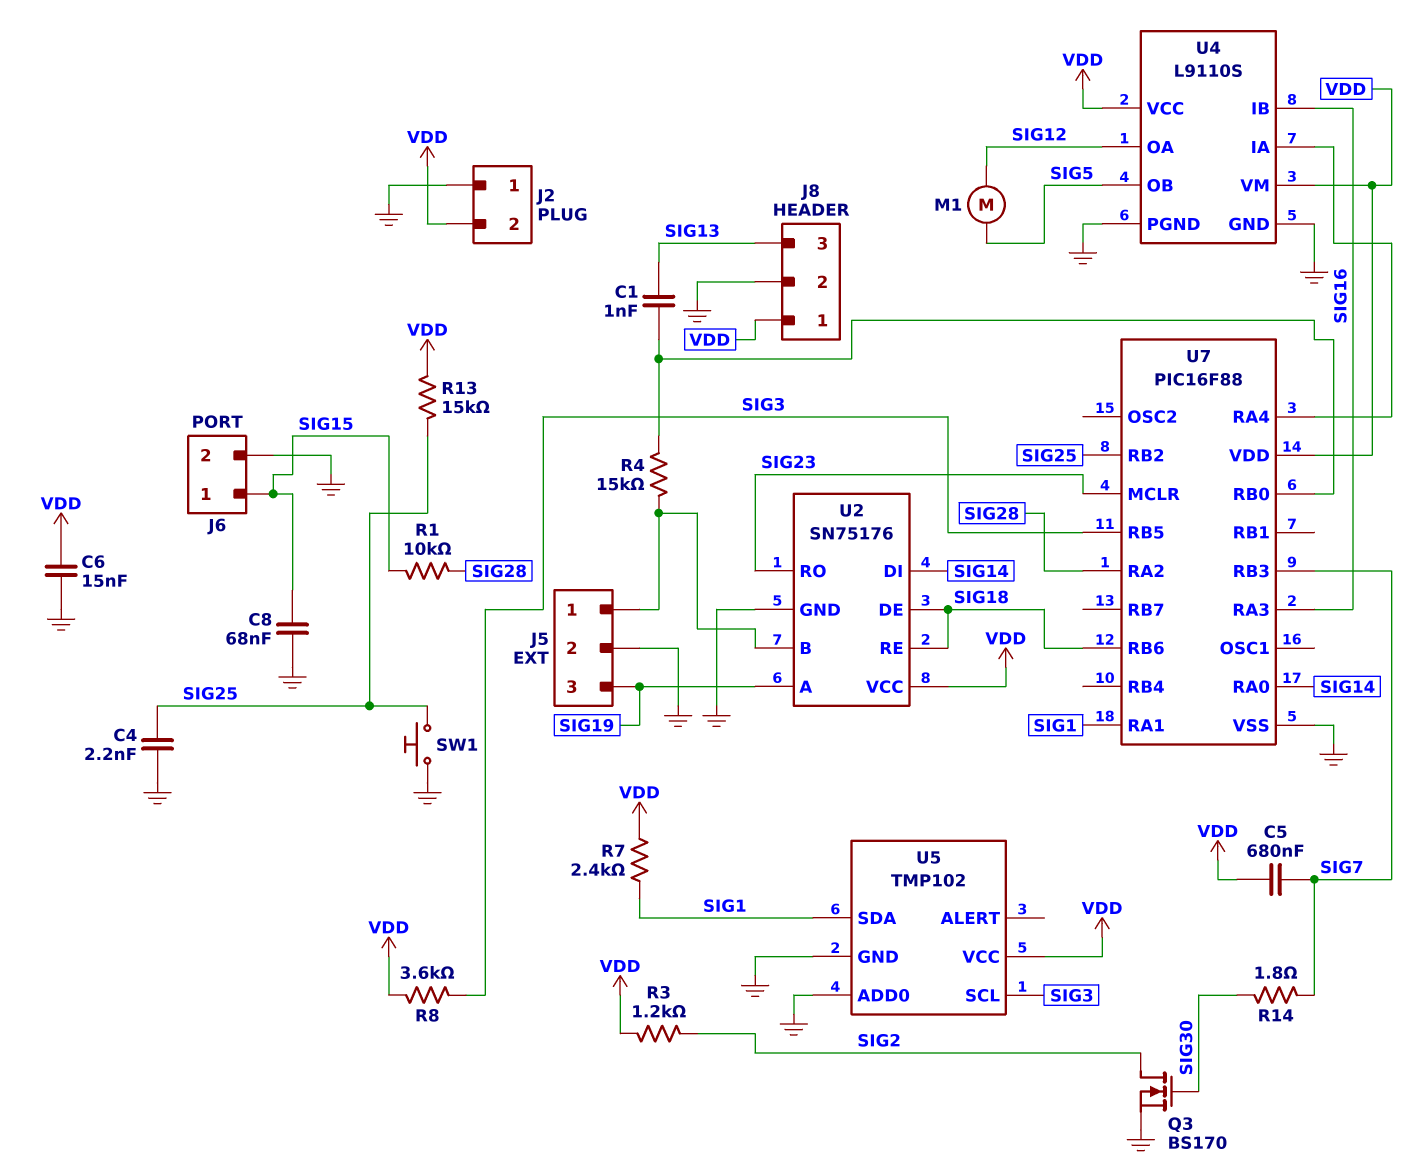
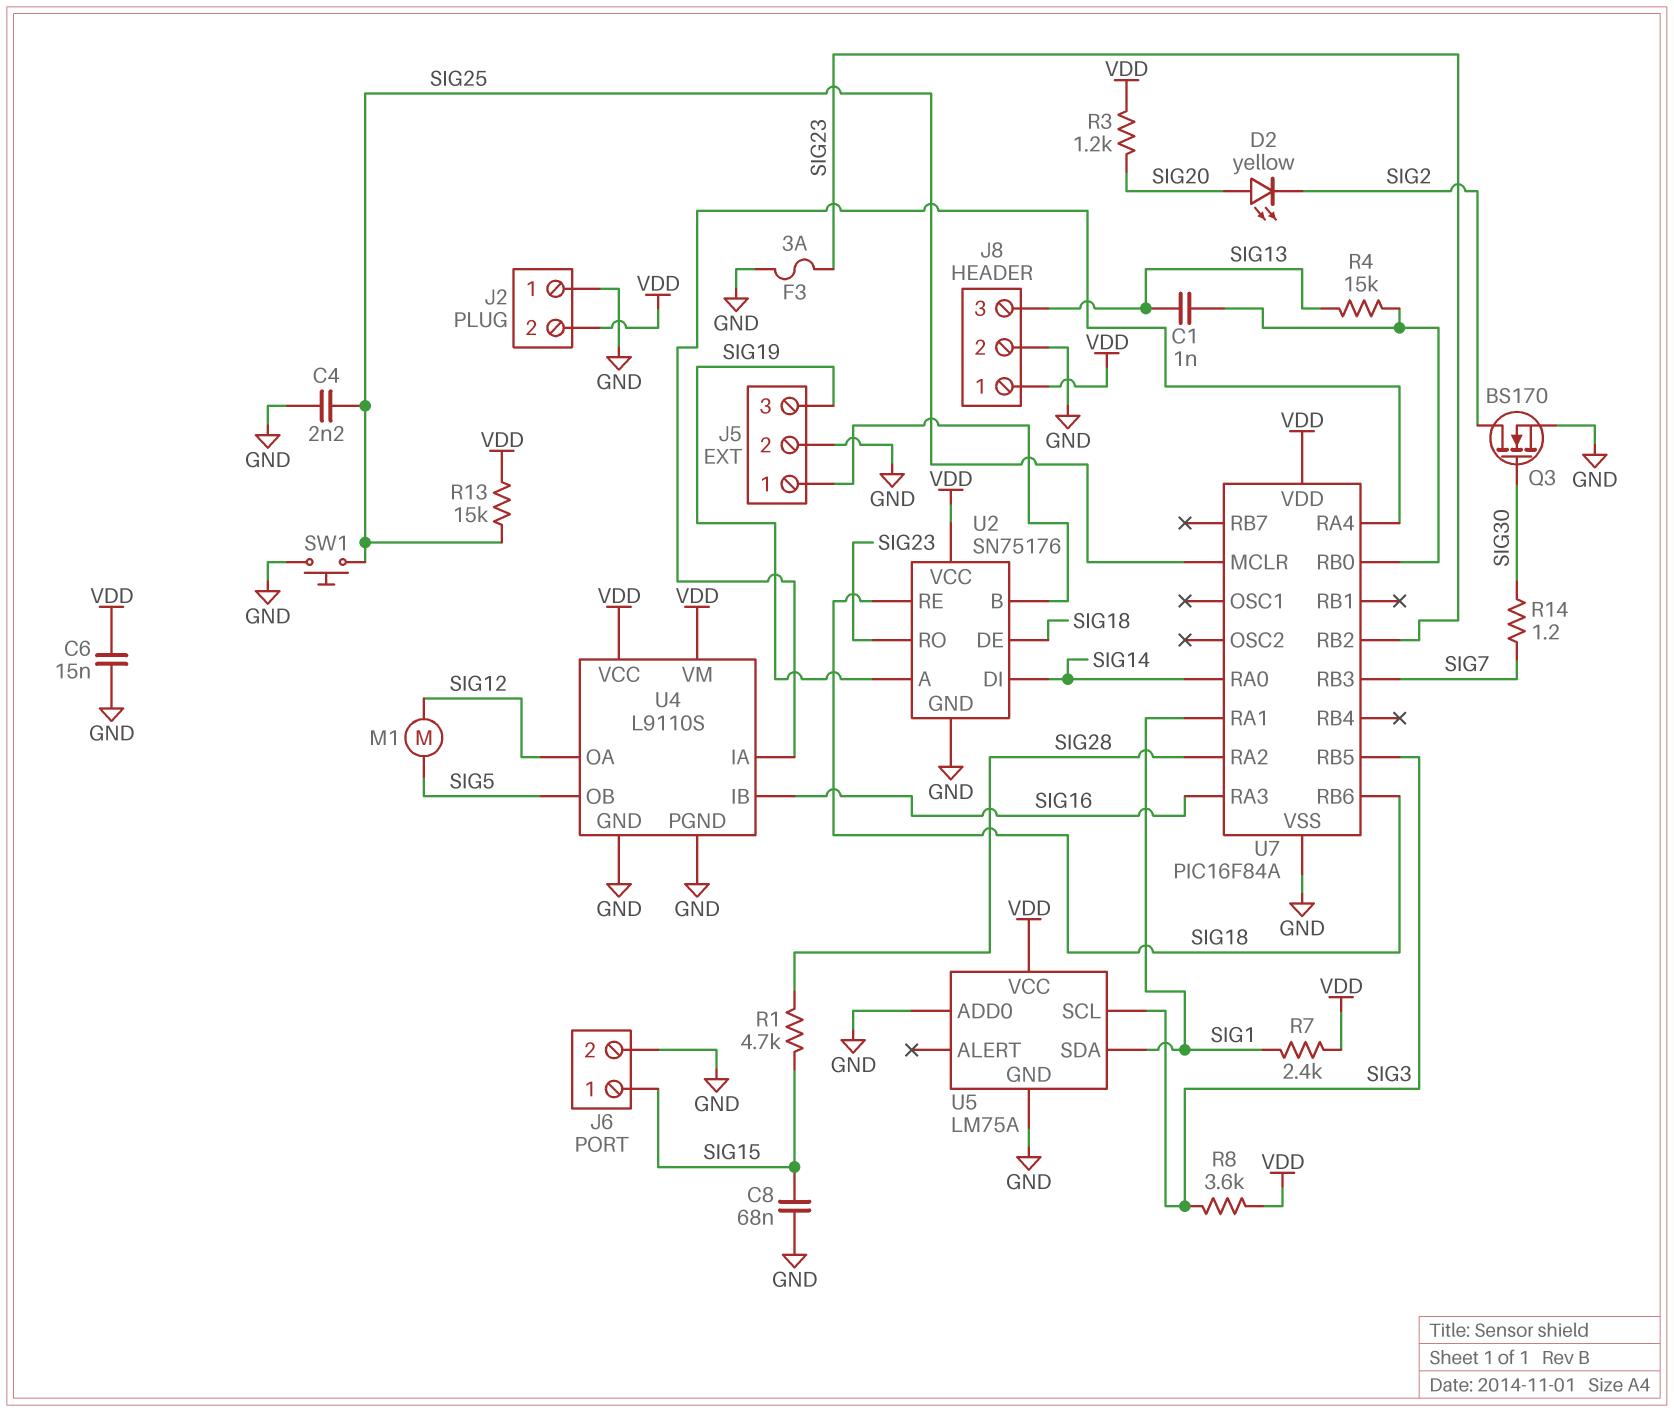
C5: 680nF (SIG7, VDD) -> none
D2: none -> LED yellow (A SIG20, K SIG2)
F3: none -> 3A (GND, SIG23)
R1: 10k (SIG15, SIG28) -> 4.7k (SIG15, SIG28)
R3: 1.2k (SIG2, VDD) -> 1.2k (SIG20, VDD)
R4: 15k (J5/1, U7/RB0) -> 15k (SIG13, U7/RB0)
R14: 1.8 (SIG7, SIG30) -> 1.2 (SIG7, SIG30)
U5: TMP102 -> LM75A
U7: PIC16F88 -> PIC16F84A
U7 pin MCLR: SIG23 -> SIG25
U7 pin RB2: SIG25 -> SIG23

